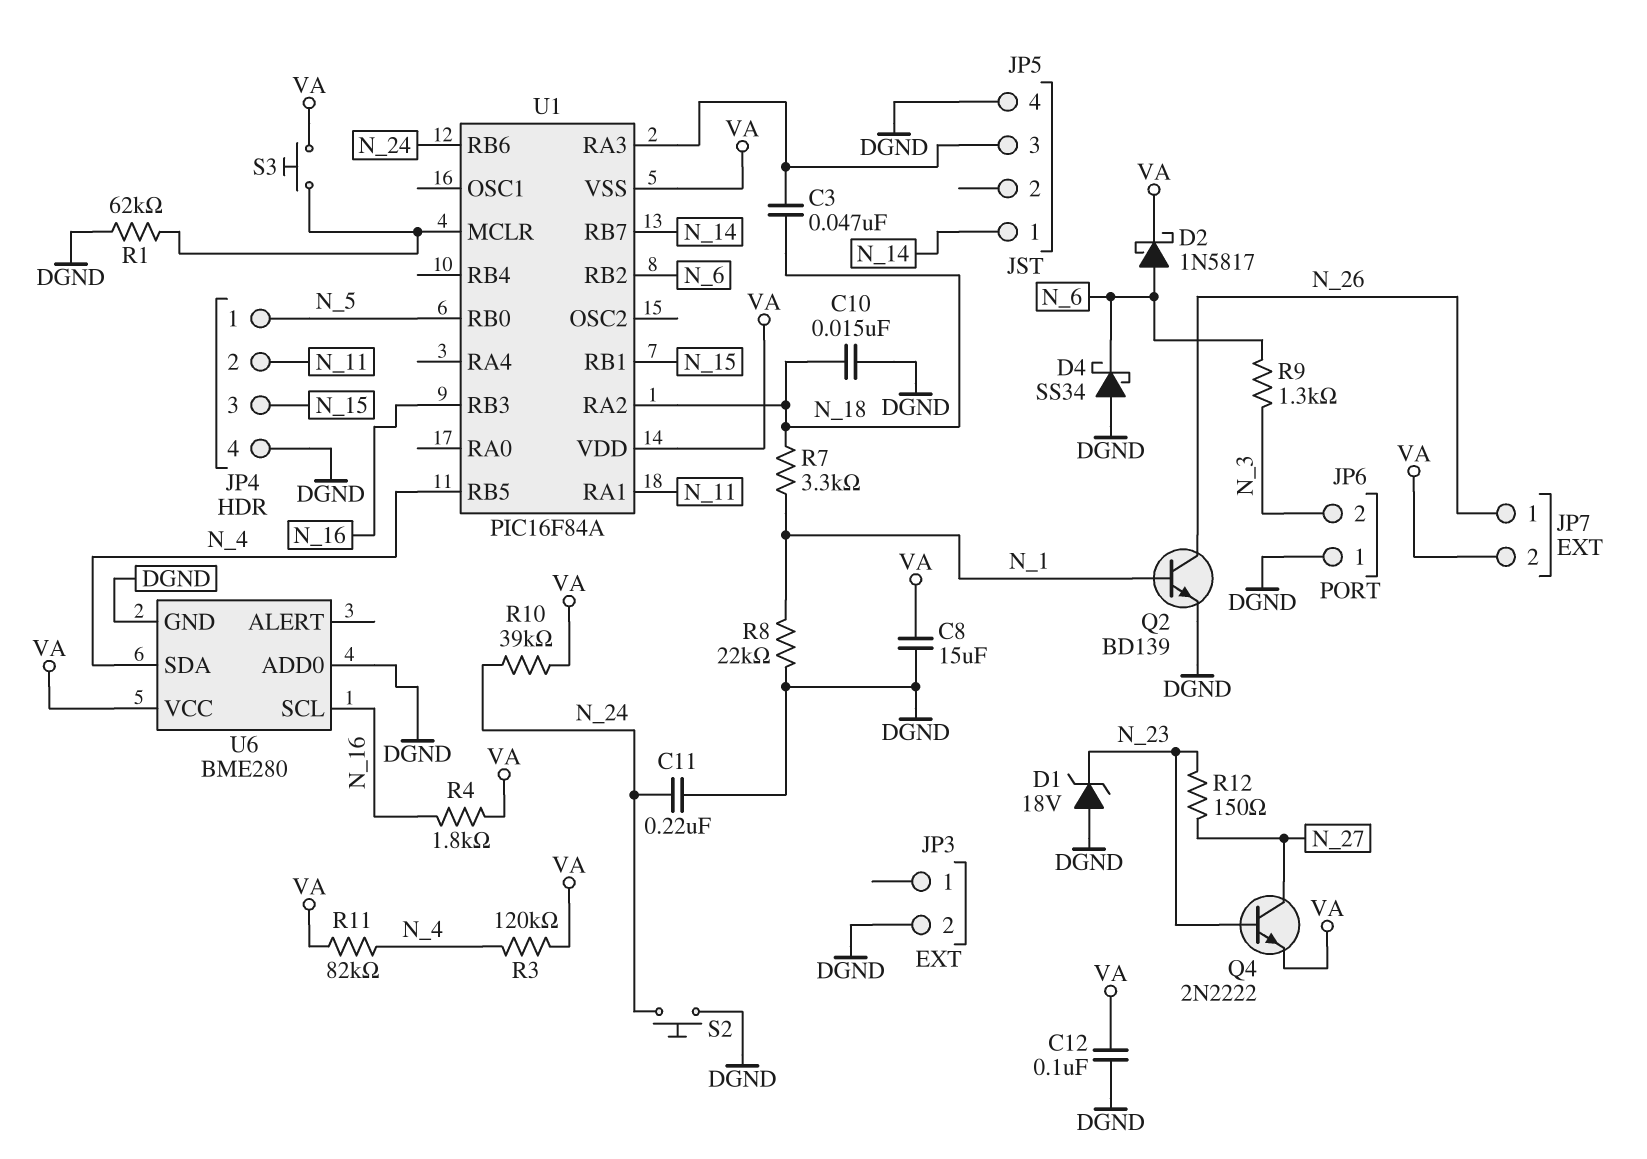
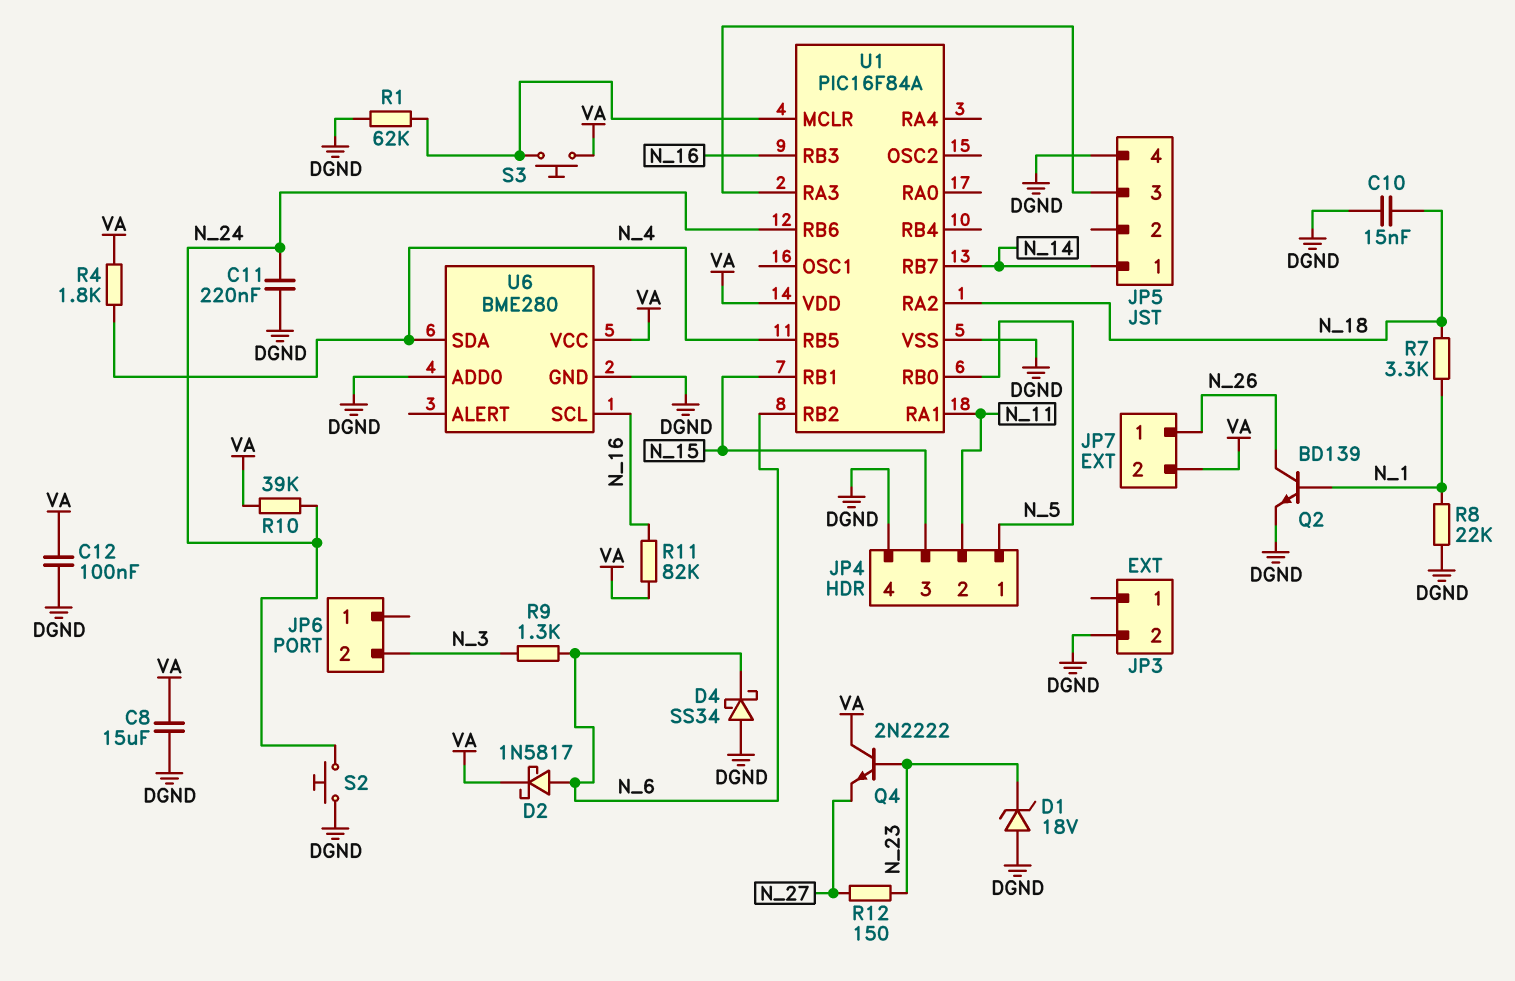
C3: 47nF (JP5/3, N_18) -> none
JP6 pin 1: DGND -> none
Q4: NPN 2N2222 (B N_23, C N_27, E VA) -> NPN 2N2222 (B N_23, C VA, E N_27)
R3: 120k (N_4, VA) -> none
R4: 1.8k (N_16, VA) -> 1.8k (N_4, VA)
R11: 82k (N_4, VA) -> 82k (N_16, VA)
U1 pin VSS: VA -> DGND

